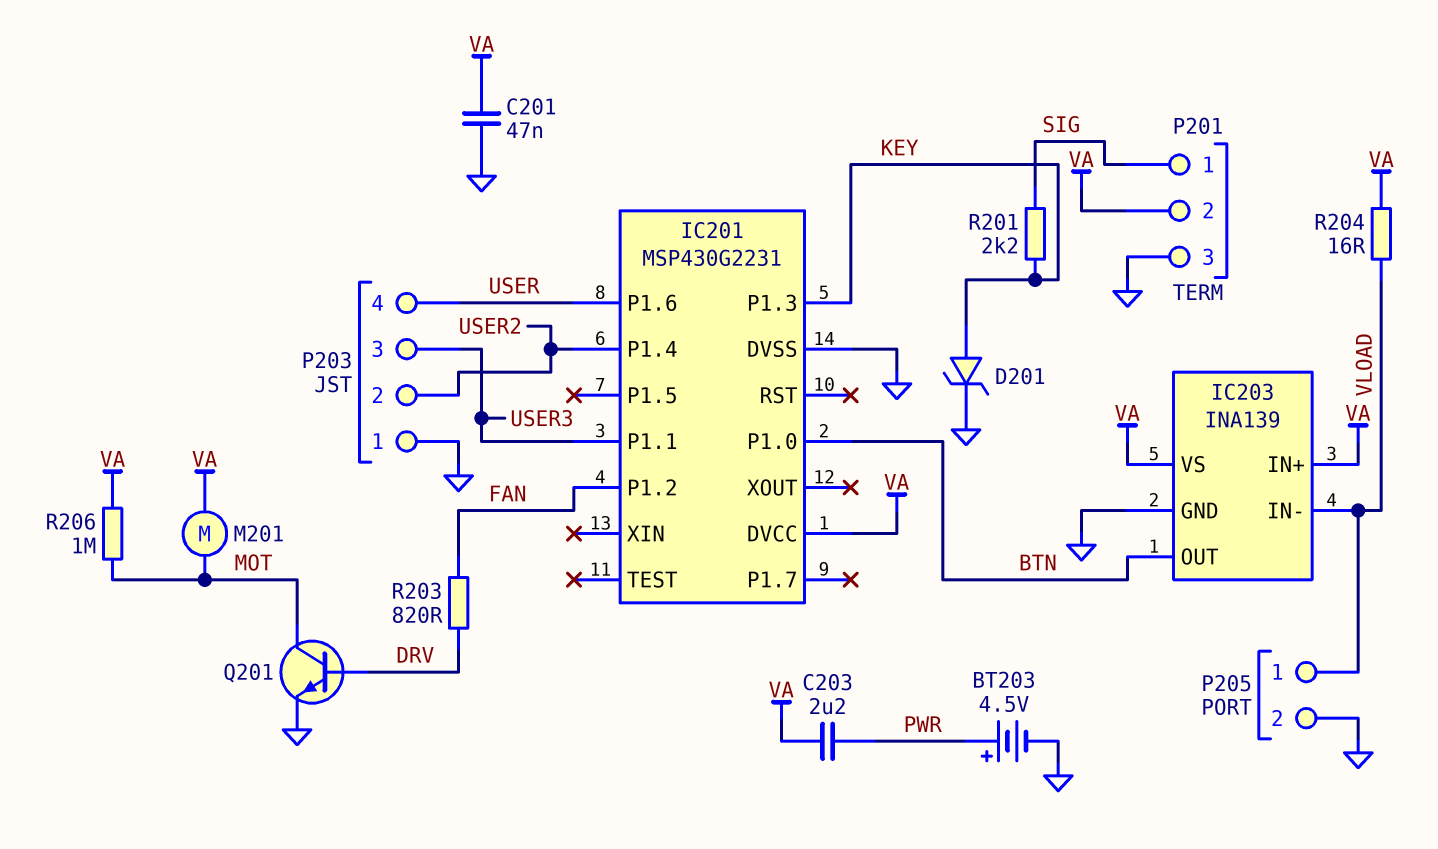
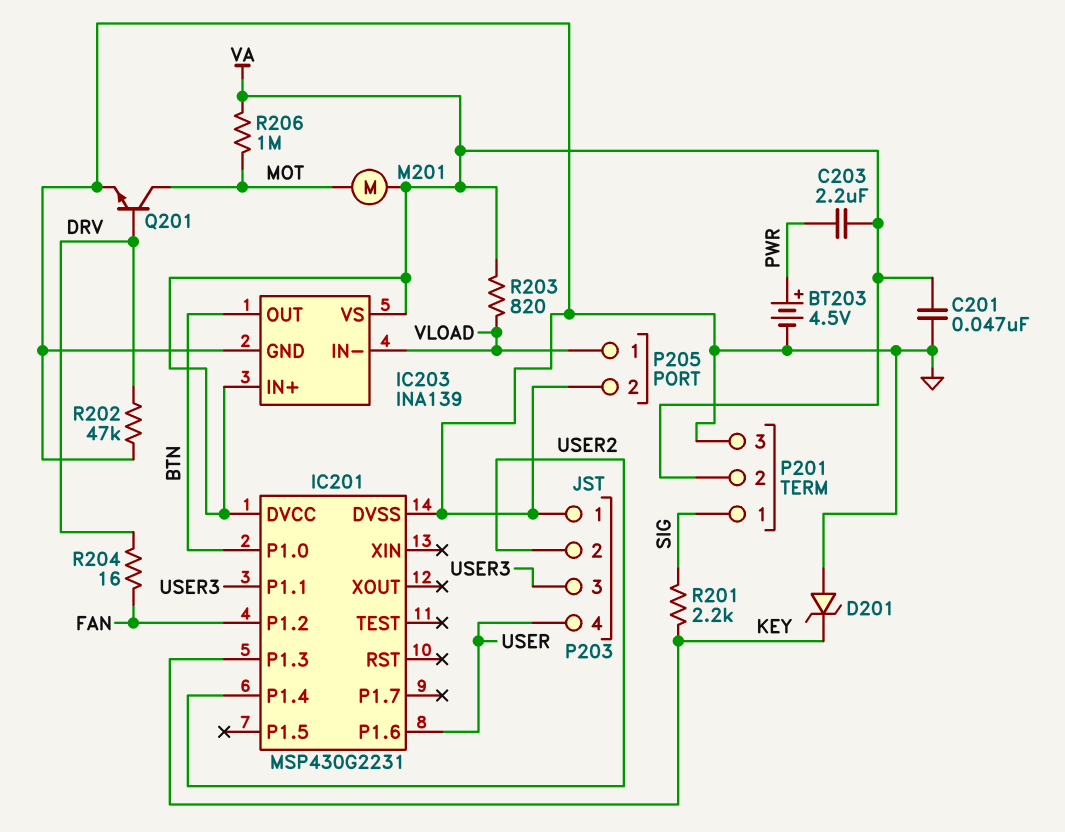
D201: zener (A KEY, K GND) -> zener (A GND, K KEY)
R202: none -> 47k (DRV, GND)
R203: 820 (DRV, FAN) -> 820 (VA, VLOAD)
R204: 16 (VA, VLOAD) -> 16 (DRV, FAN)

